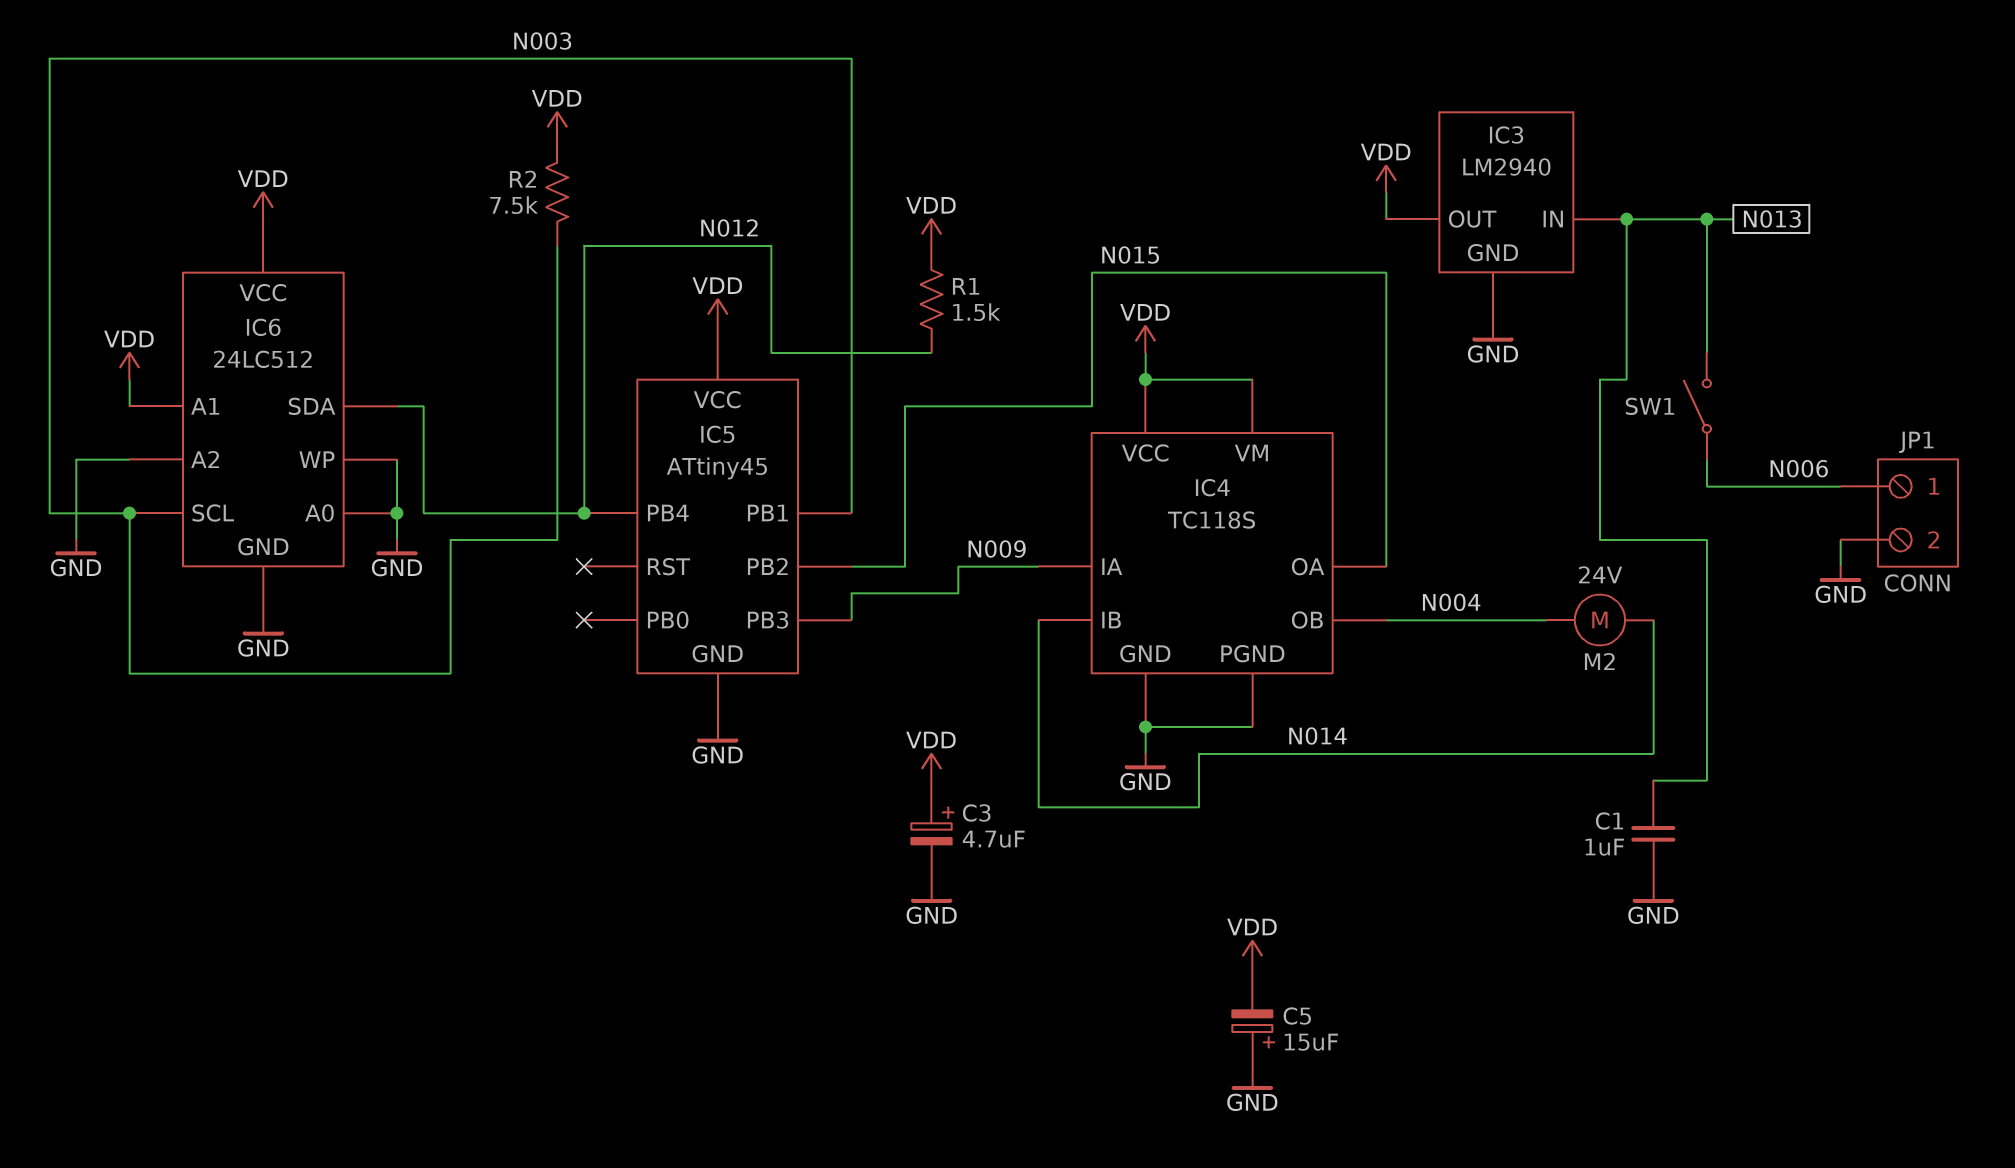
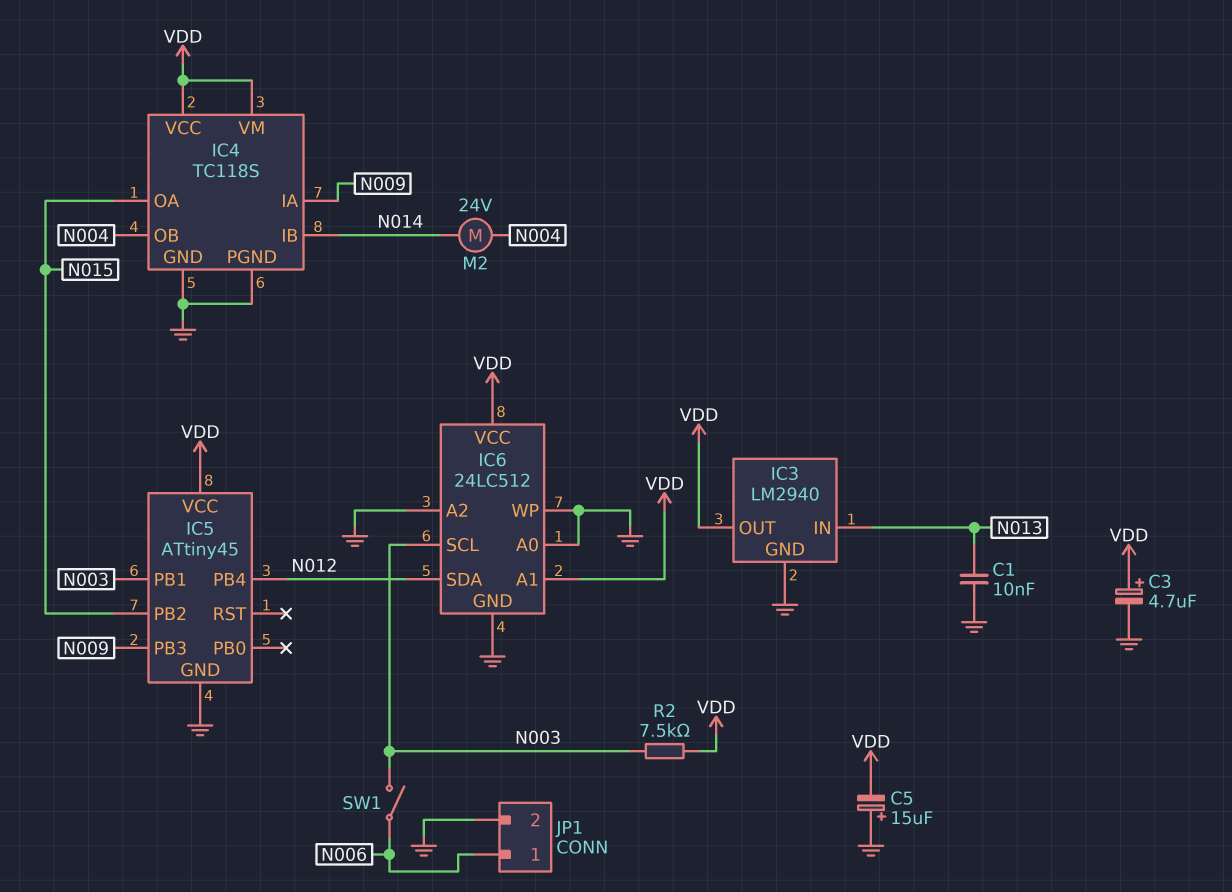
C1: 1uF (GND, N013) -> 10nF (GND, N013)
R1: 1.5k (N012, VDD) -> none
SW1: switch (N006, N013) -> switch (N003, N006)

